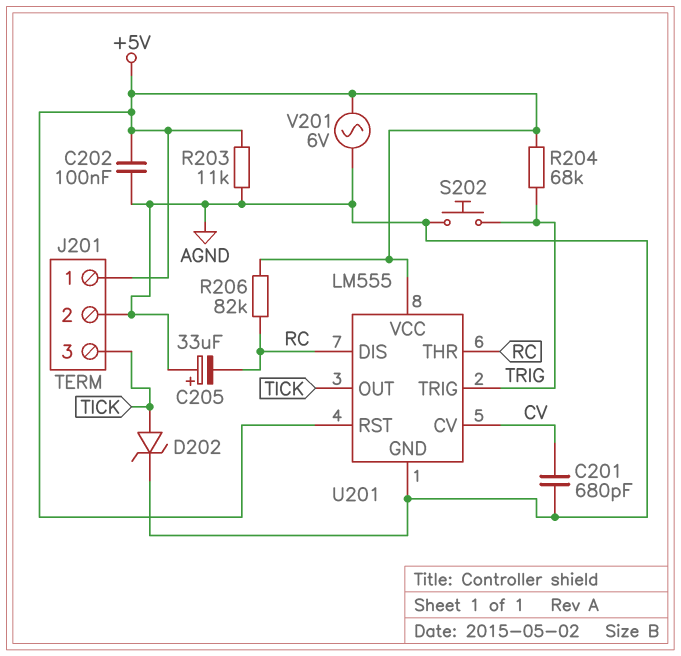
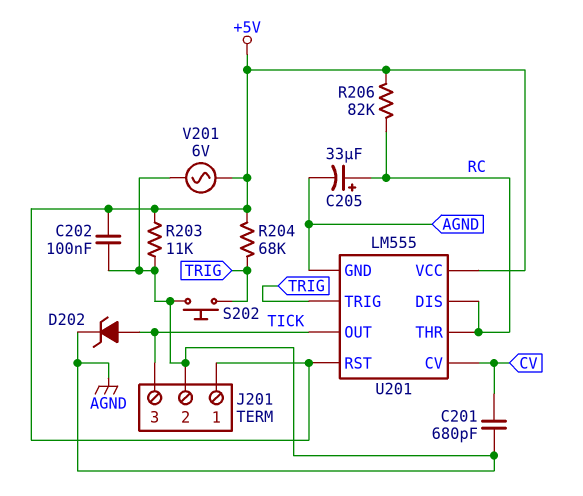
C205: 33uF (plus AGND, minus RC) -> 33uF (plus RC, minus AGND)

